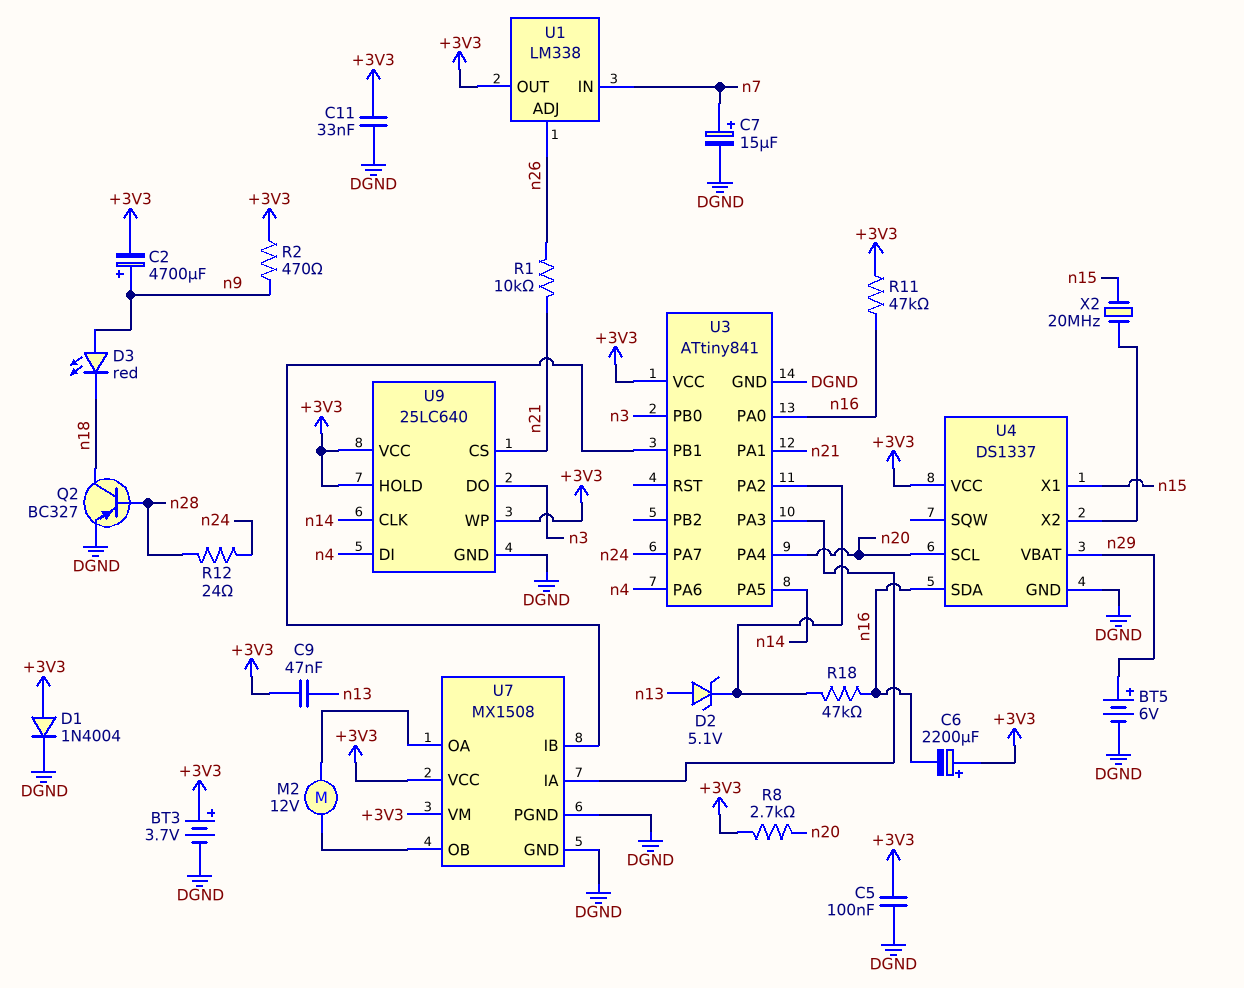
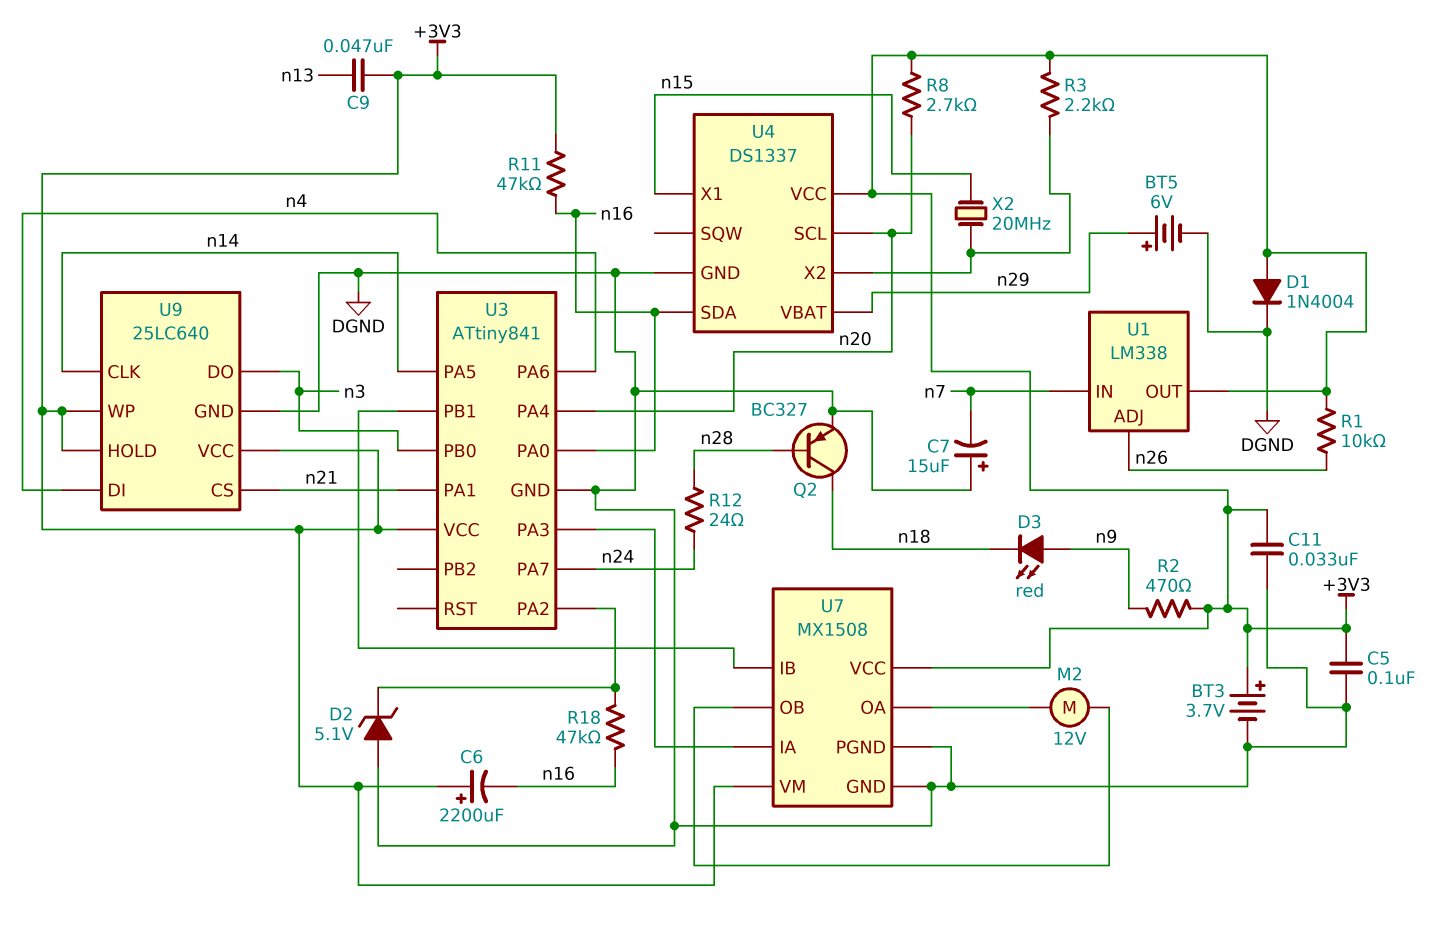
C2: 4700uF (plus n9, minus +3V3) -> none
C7: 15uF (plus n7, minus DGND) -> 15uF (plus DGND, minus n7)
D2: zener 5.1V (A n13, K U3/PA2) -> zener 5.1V (A DGND, K U3/PA2)
R1: 10k (n21, n26) -> 10k (+3V3, n26)
R3: none -> 2.2k (+3V3, U4/X2)

